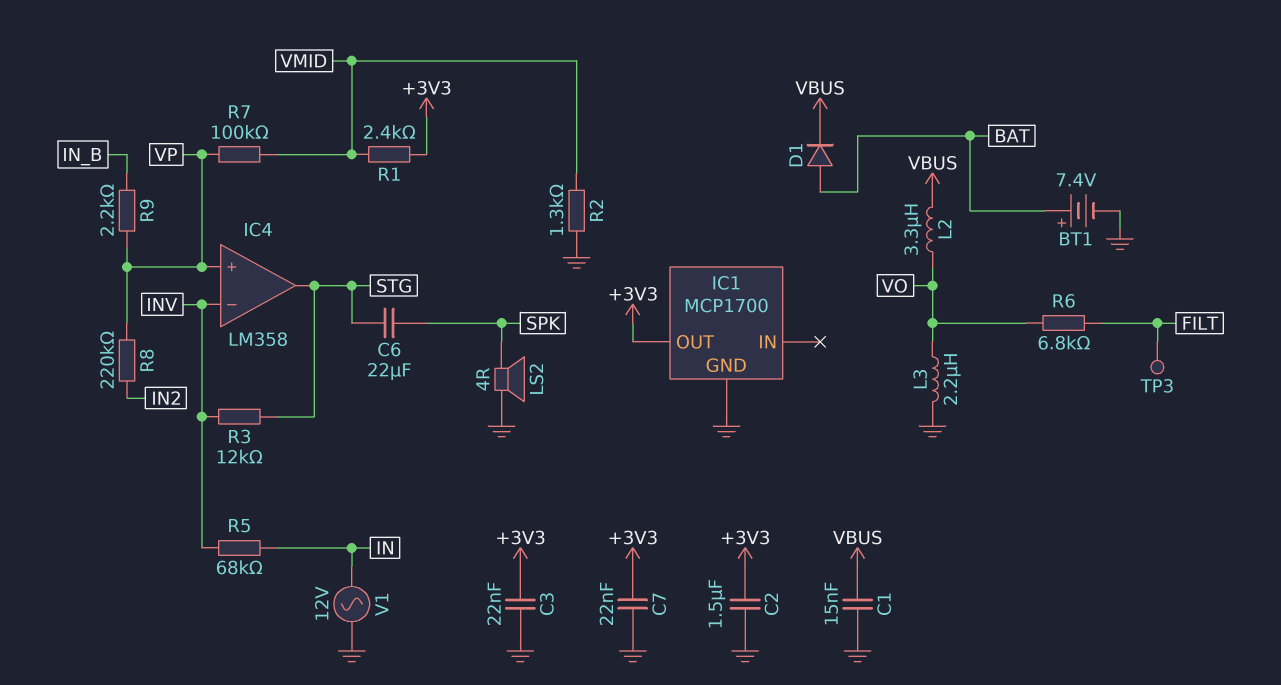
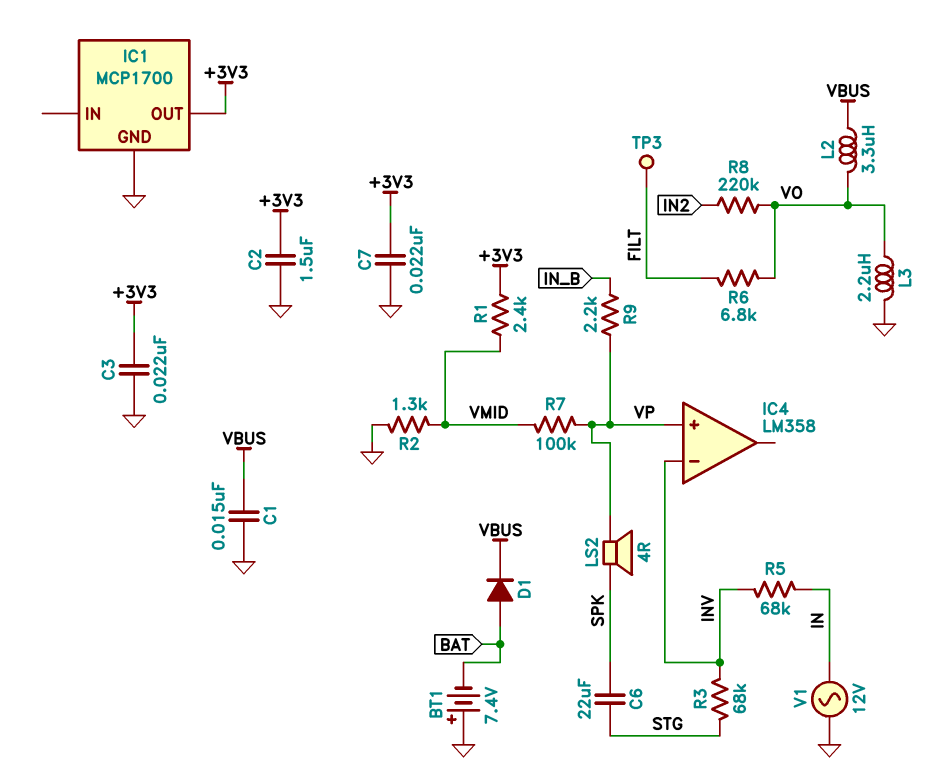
BT1: 7.4V (plus BAT, minus GND) -> 7.4V (plus GND, minus BAT)
IC4 pin out: STG -> none
LS2: speaker 4R (GND, SPK) -> speaker 4R (SPK, VP)
R3: 12k (INV, STG) -> 68k (INV, STG)
R8: 220k (IN2, VP) -> 220k (IN2, VO)

